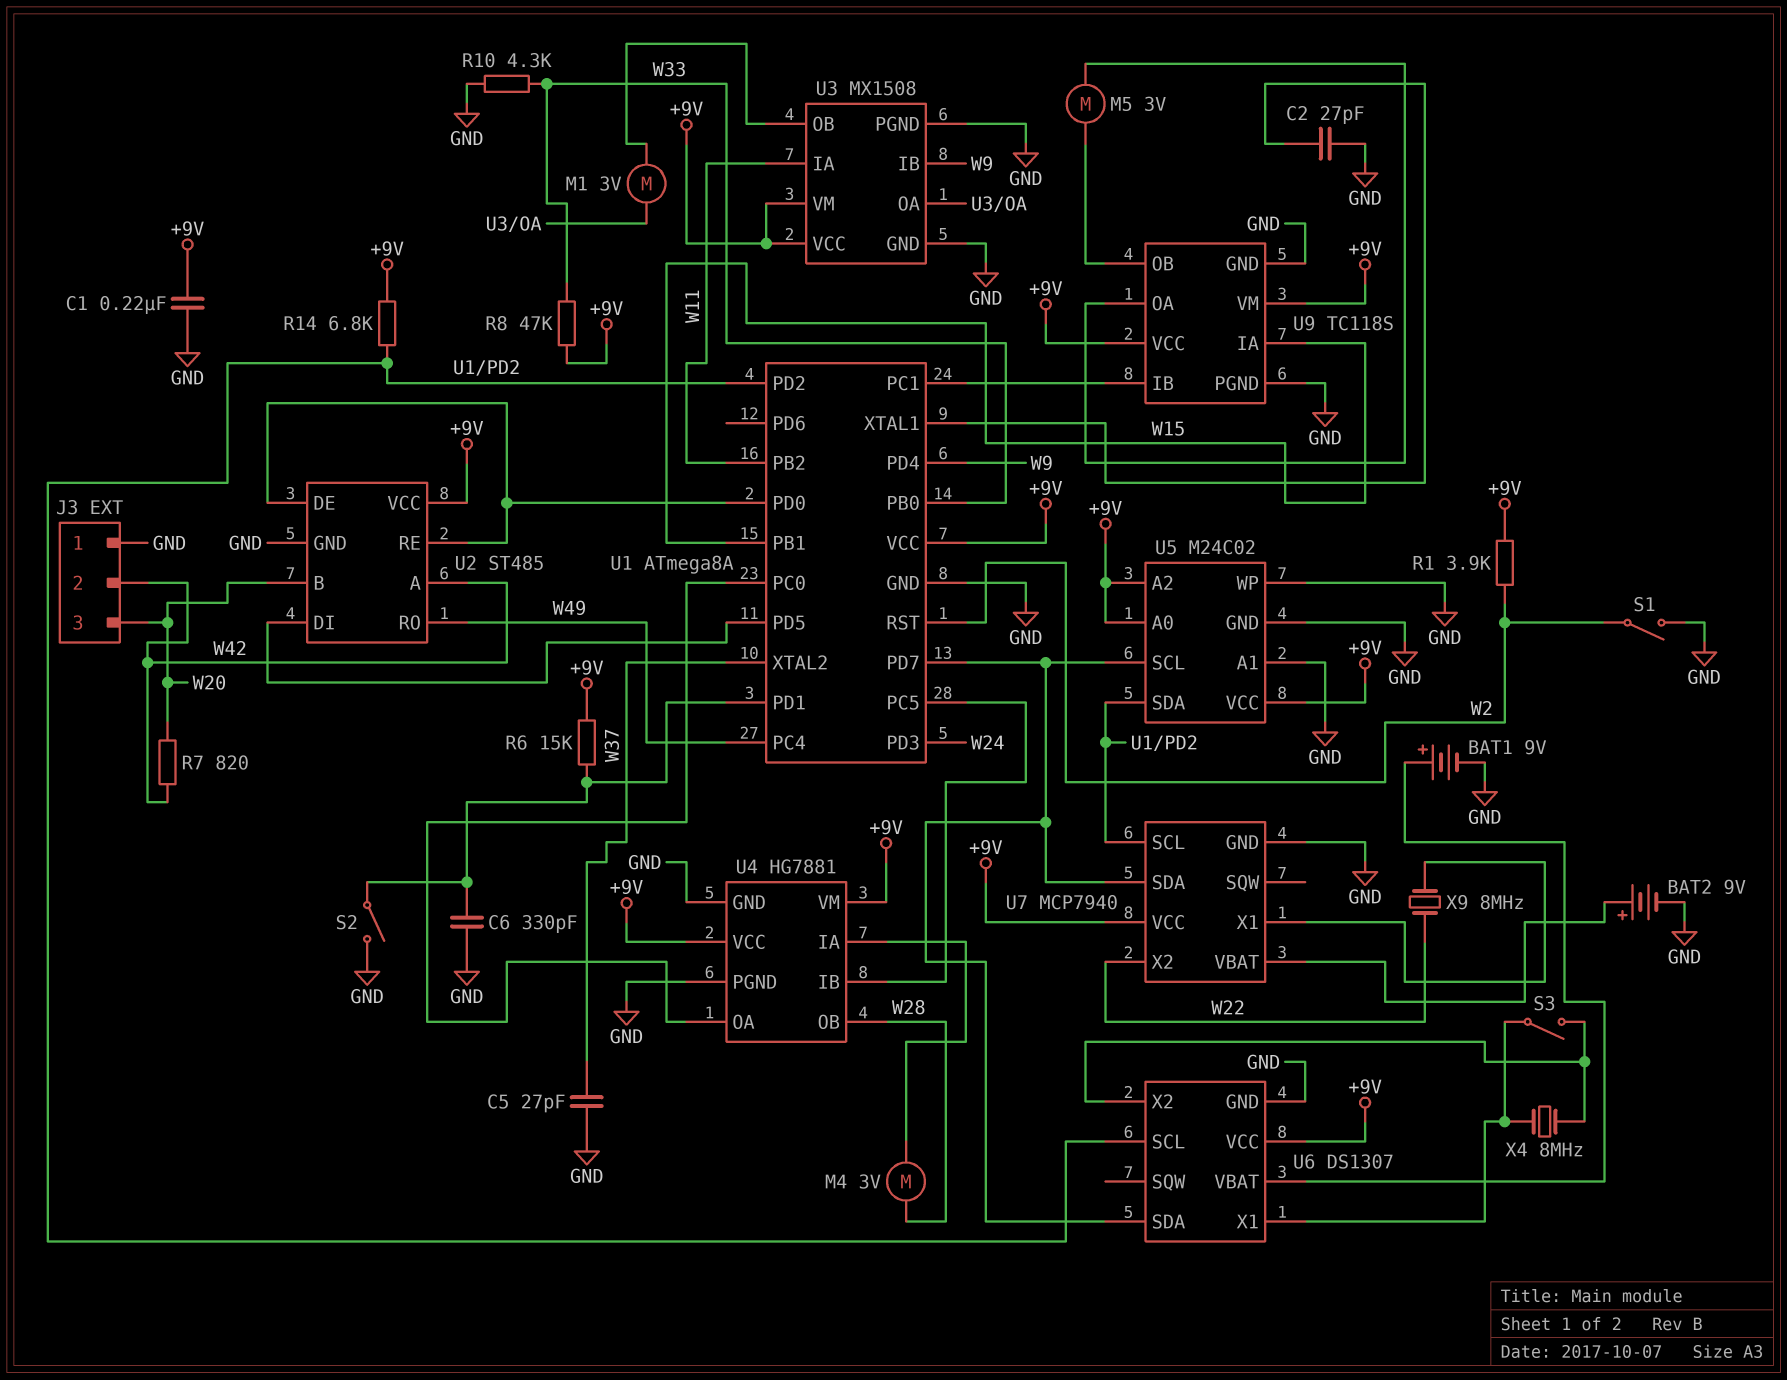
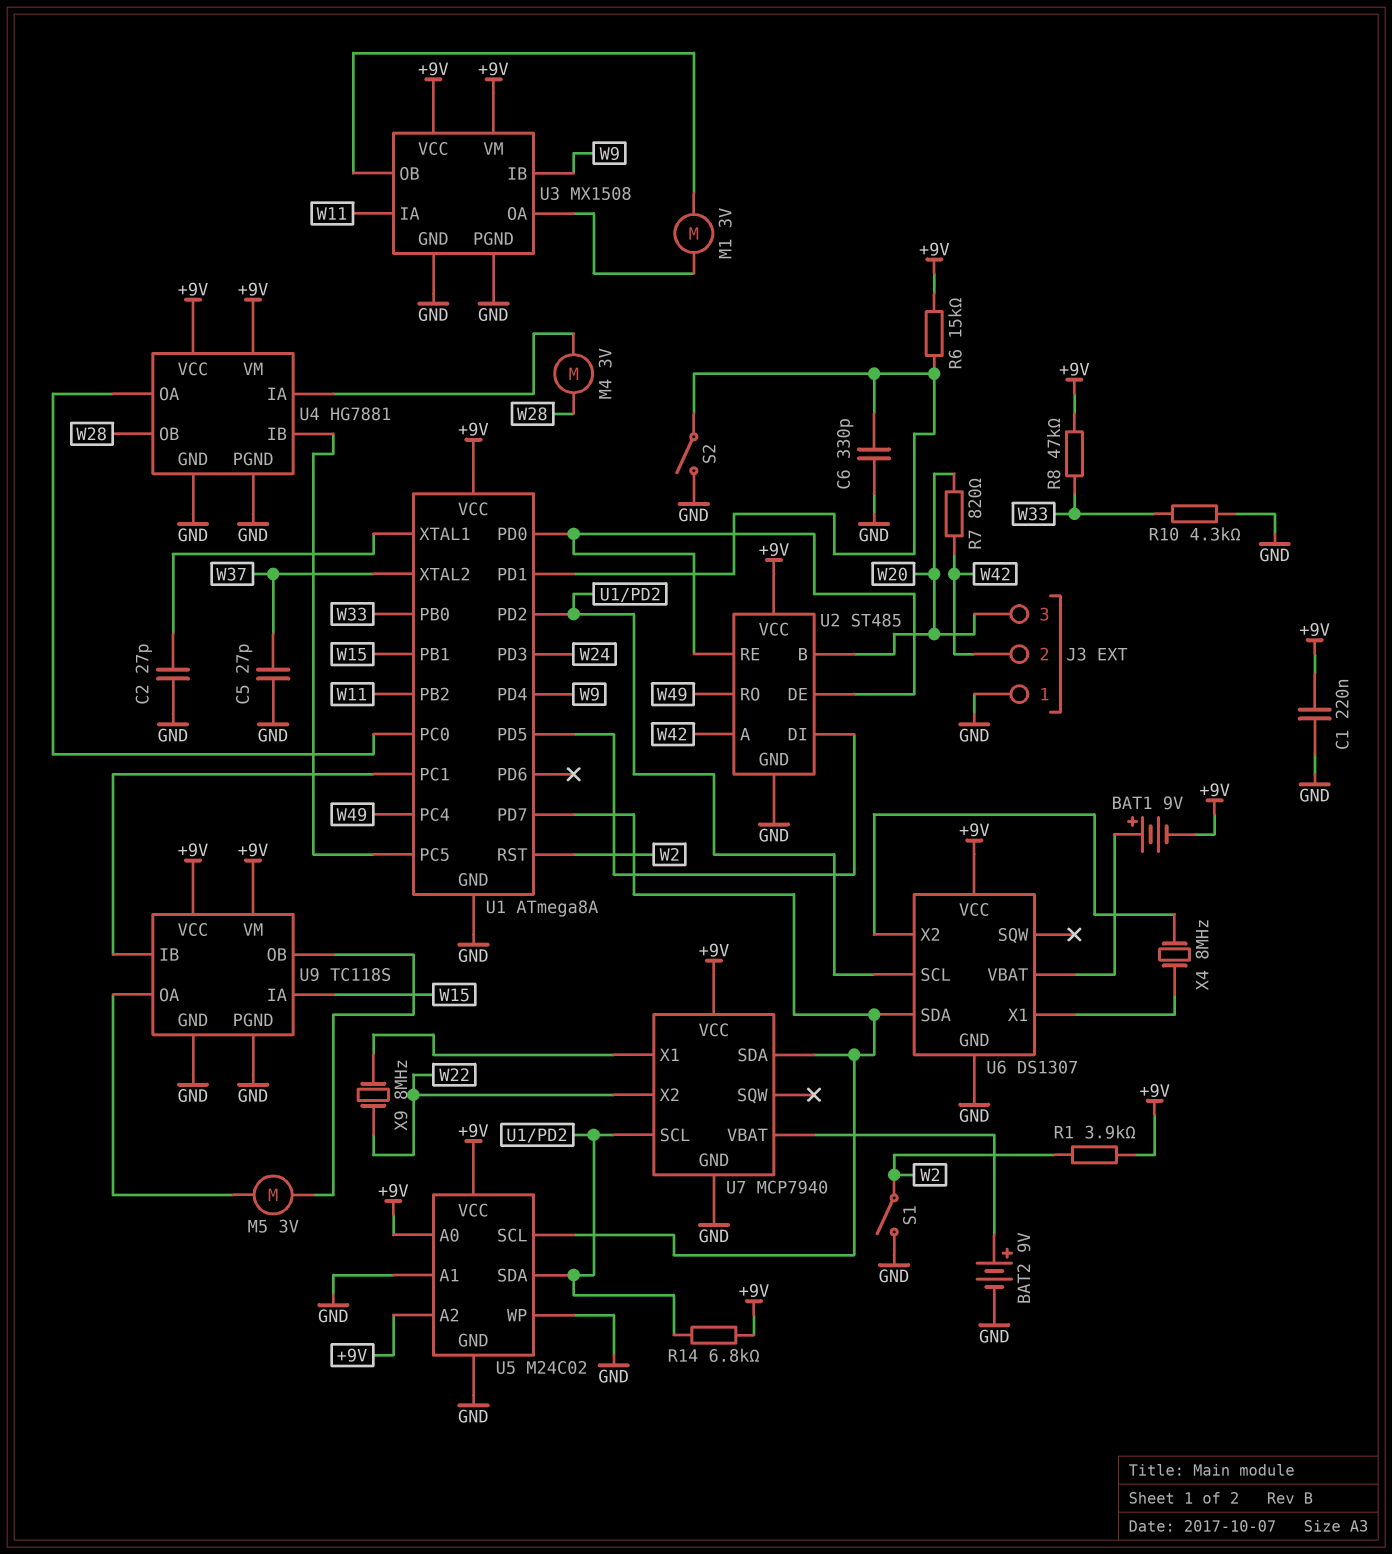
BAT1: 9V (plus U6/VBAT, minus GND) -> 9V (plus U6/VBAT, minus +9V)
S3: switch (U6/X1, U6/X2) -> none

